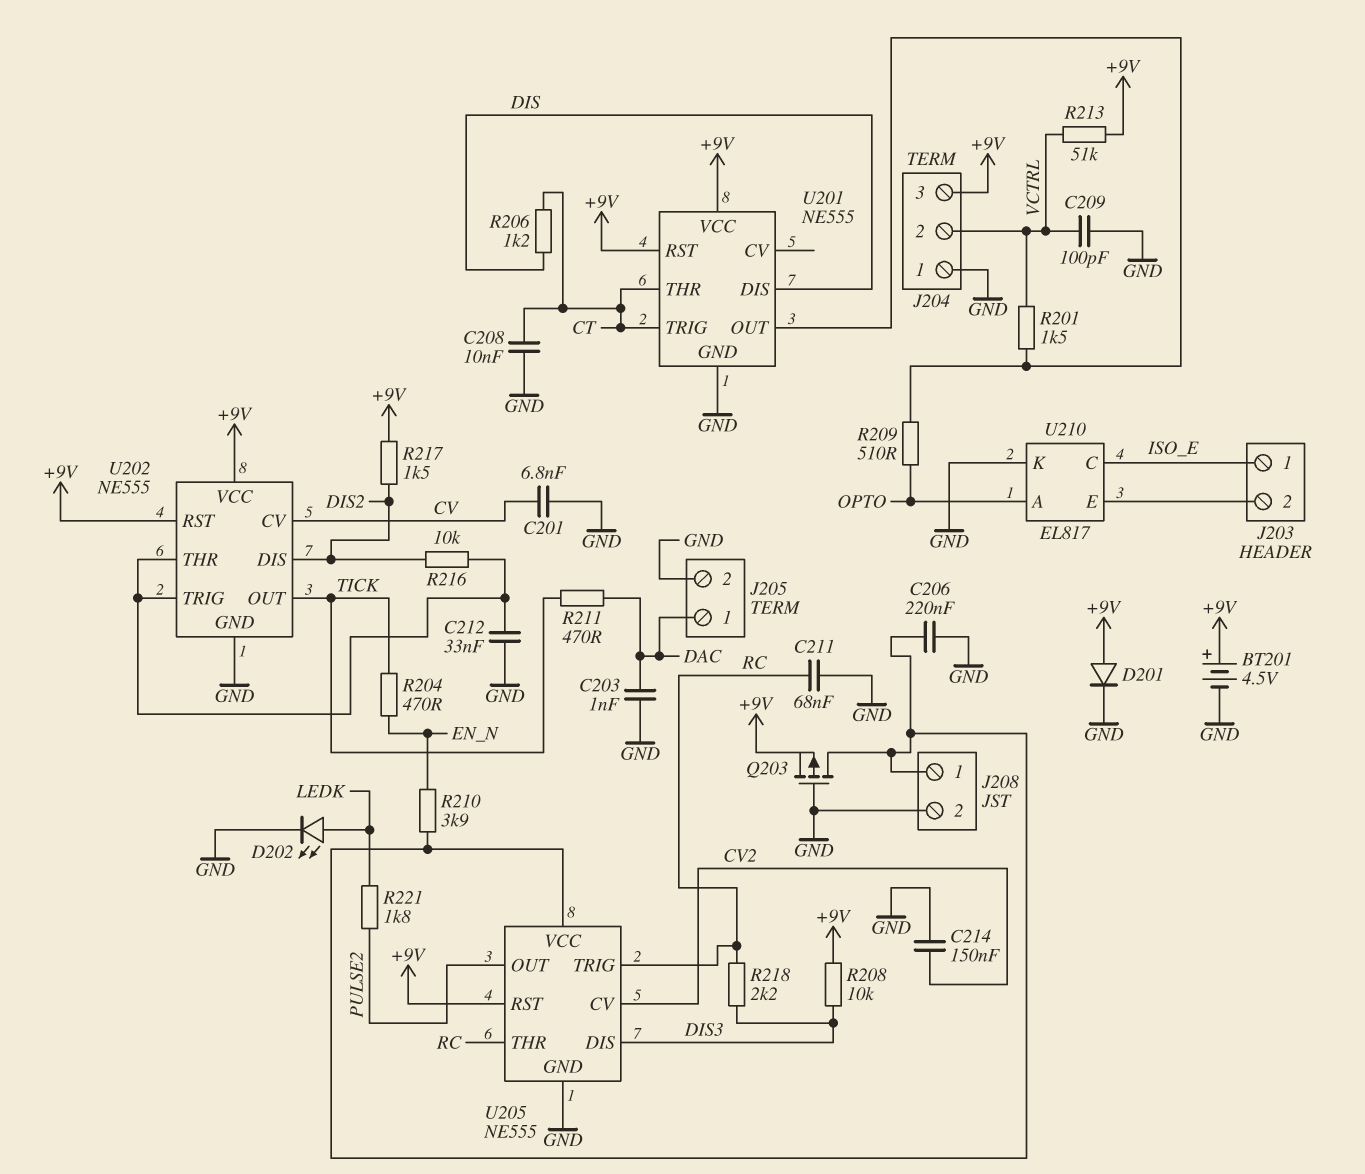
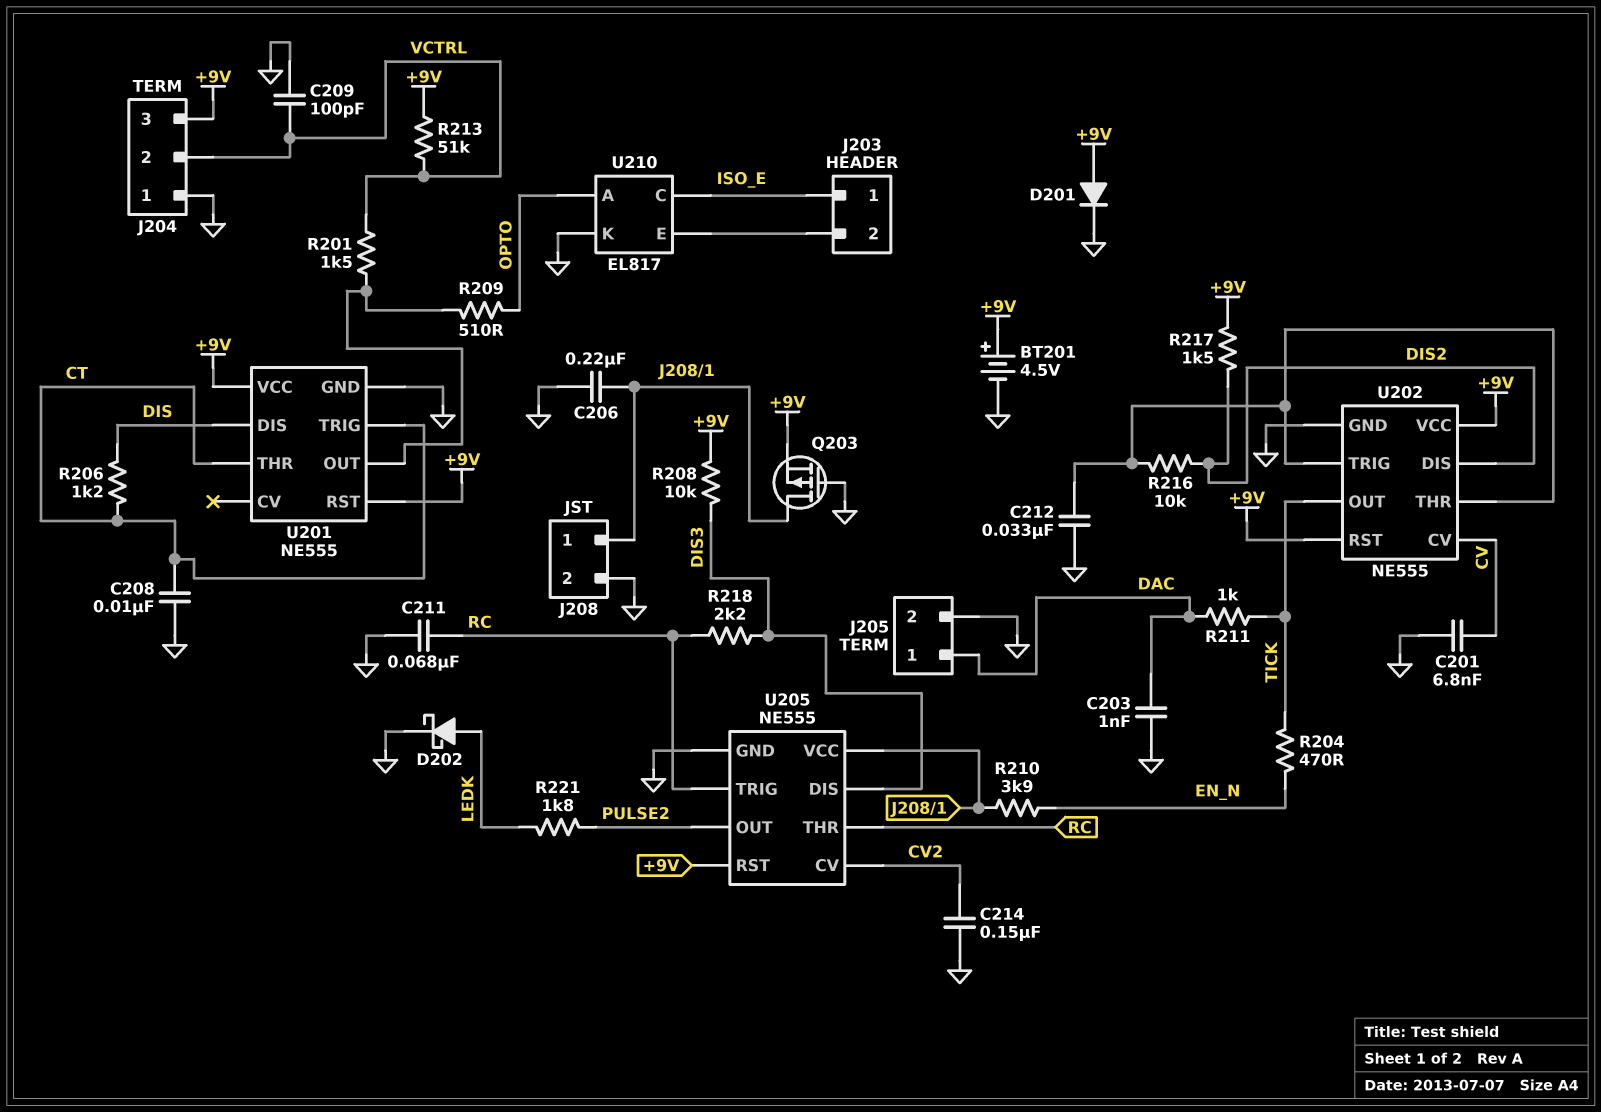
D202: LED (A LEDK, K GND) -> schottky (A LEDK, K GND)
R211: 470 (DAC, TICK) -> 1k (DAC, TICK)

